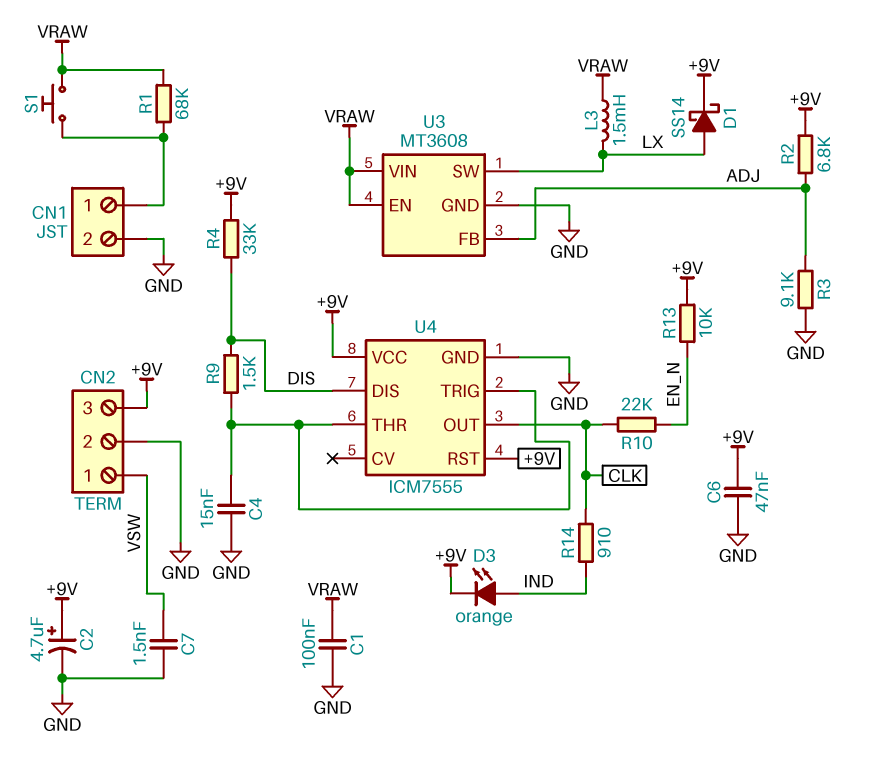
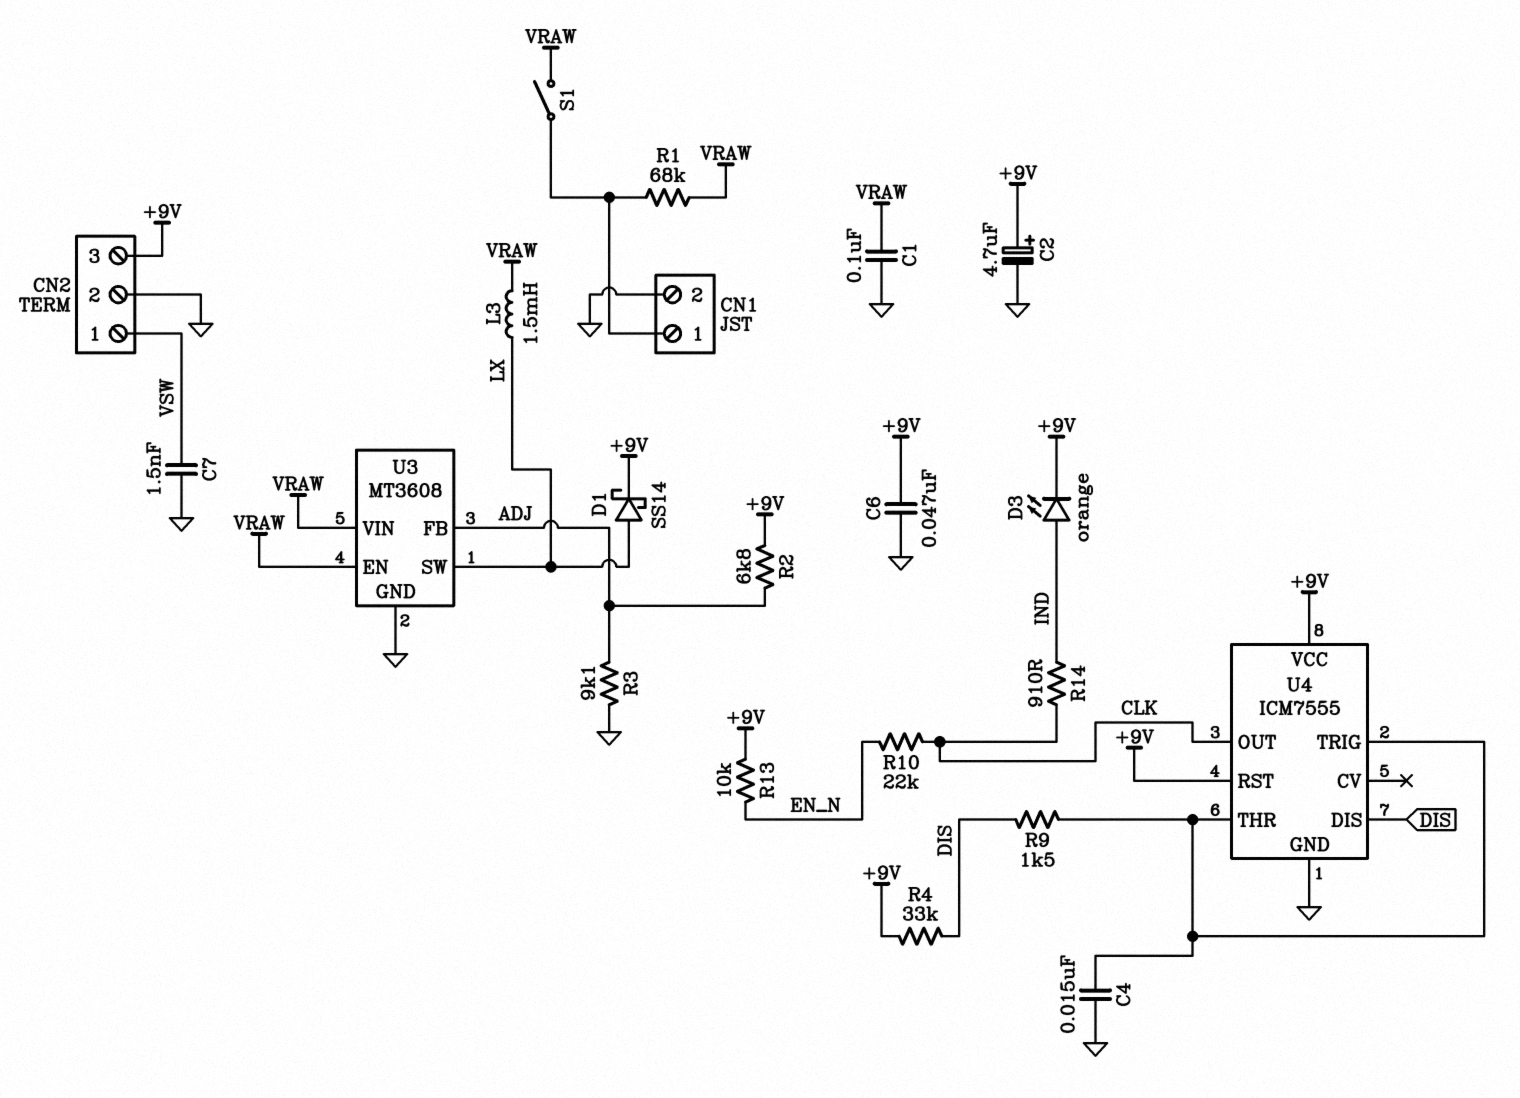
S1: button (CN1/1, VRAW) -> switch (CN1/1, VRAW)

